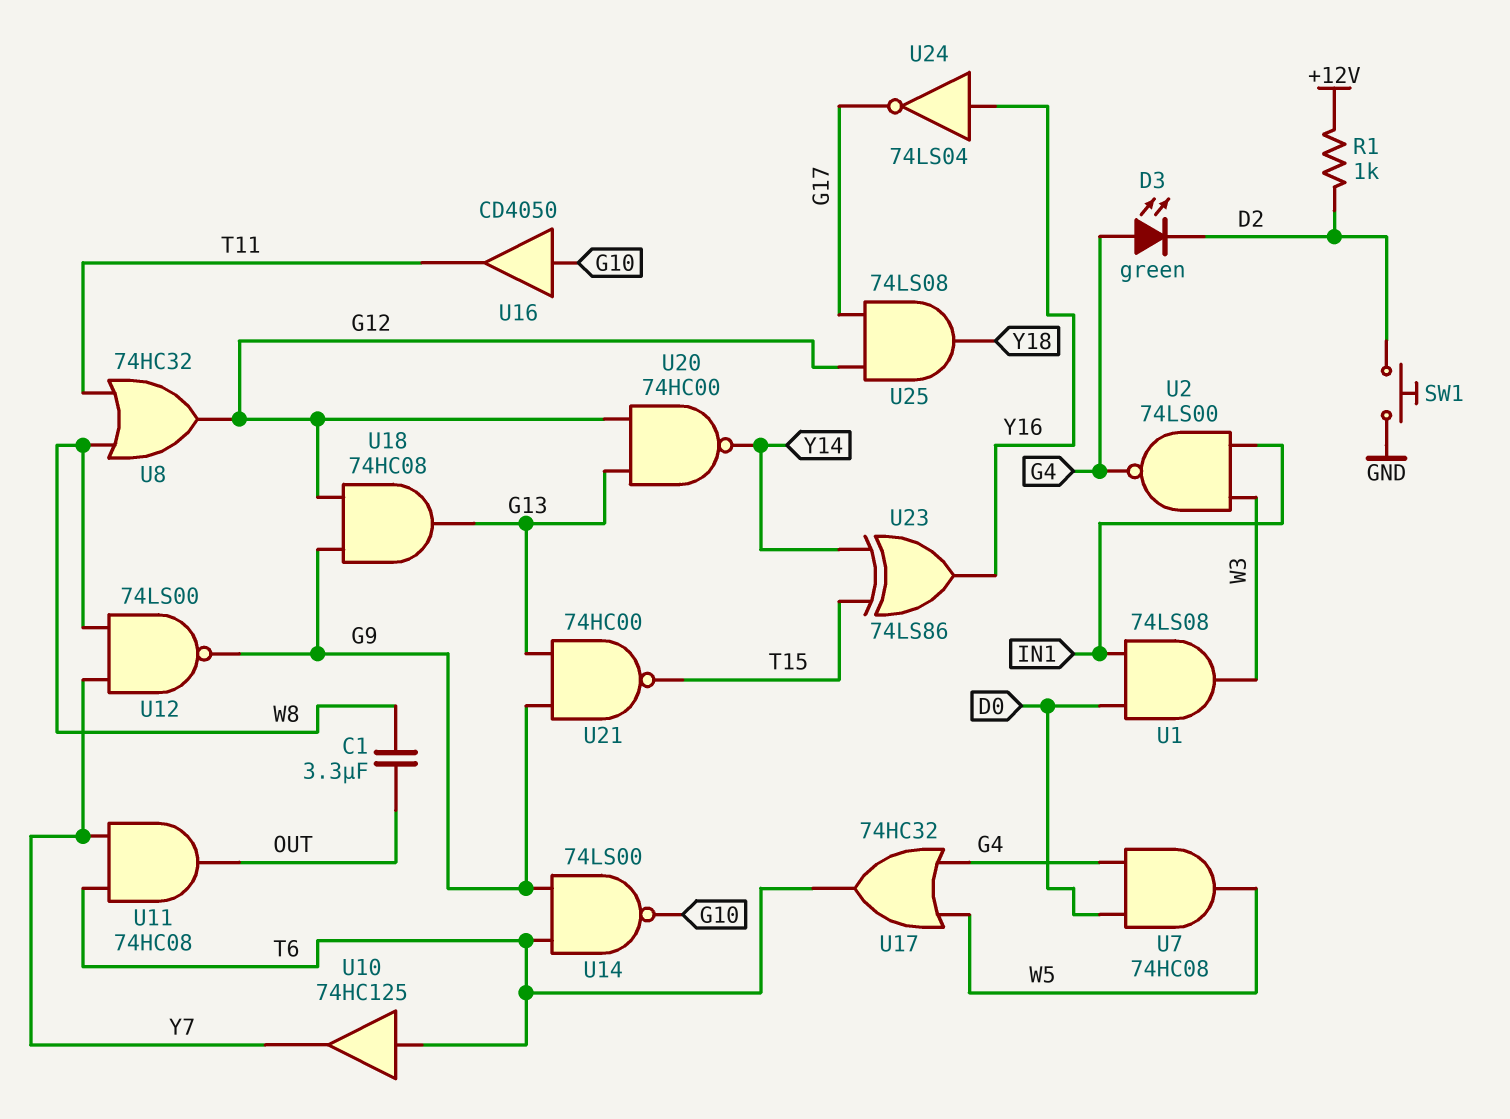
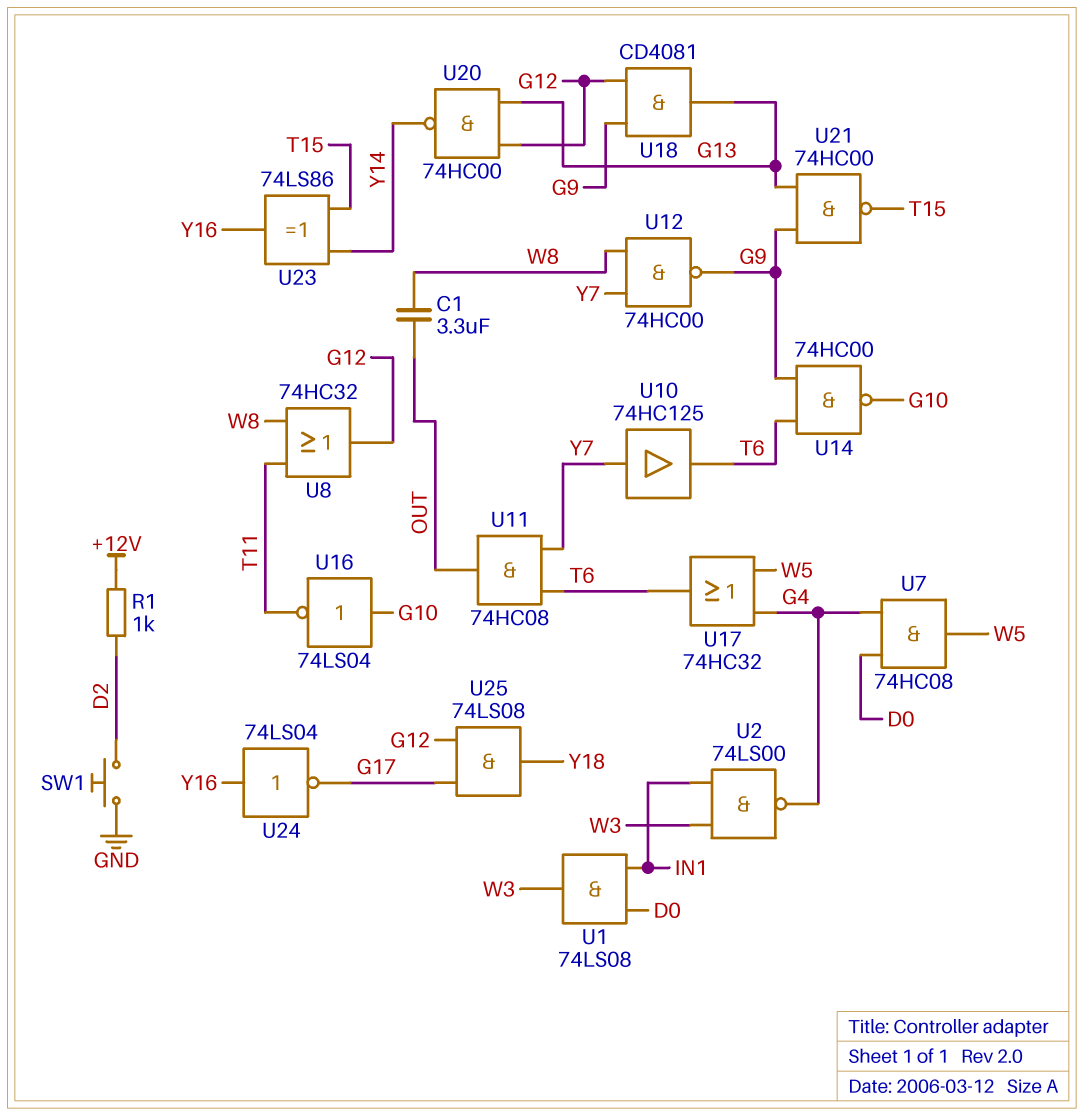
D3: LED green (A G4, K D2) -> none
U10: buffer 74HC125 (in T6, out Y7) -> buffer 74HC125 (in Y7, out T6)
U12: NAND 74LS00 (in W8, in Y7, out G9) -> NAND 74HC00 (in W8, in Y7, out G9)
U14: NAND 74LS00 (in G9, in T6, out G10) -> NAND 74HC00 (in G9, in T6, out G10)
U16: buffer CD4050 (in G10, out T11) -> NOT 74LS04 (in G10, out T11)
U18: AND 74HC08 (in G9, in G12, out G13) -> AND CD4081 (in G9, in G12, out G13)

